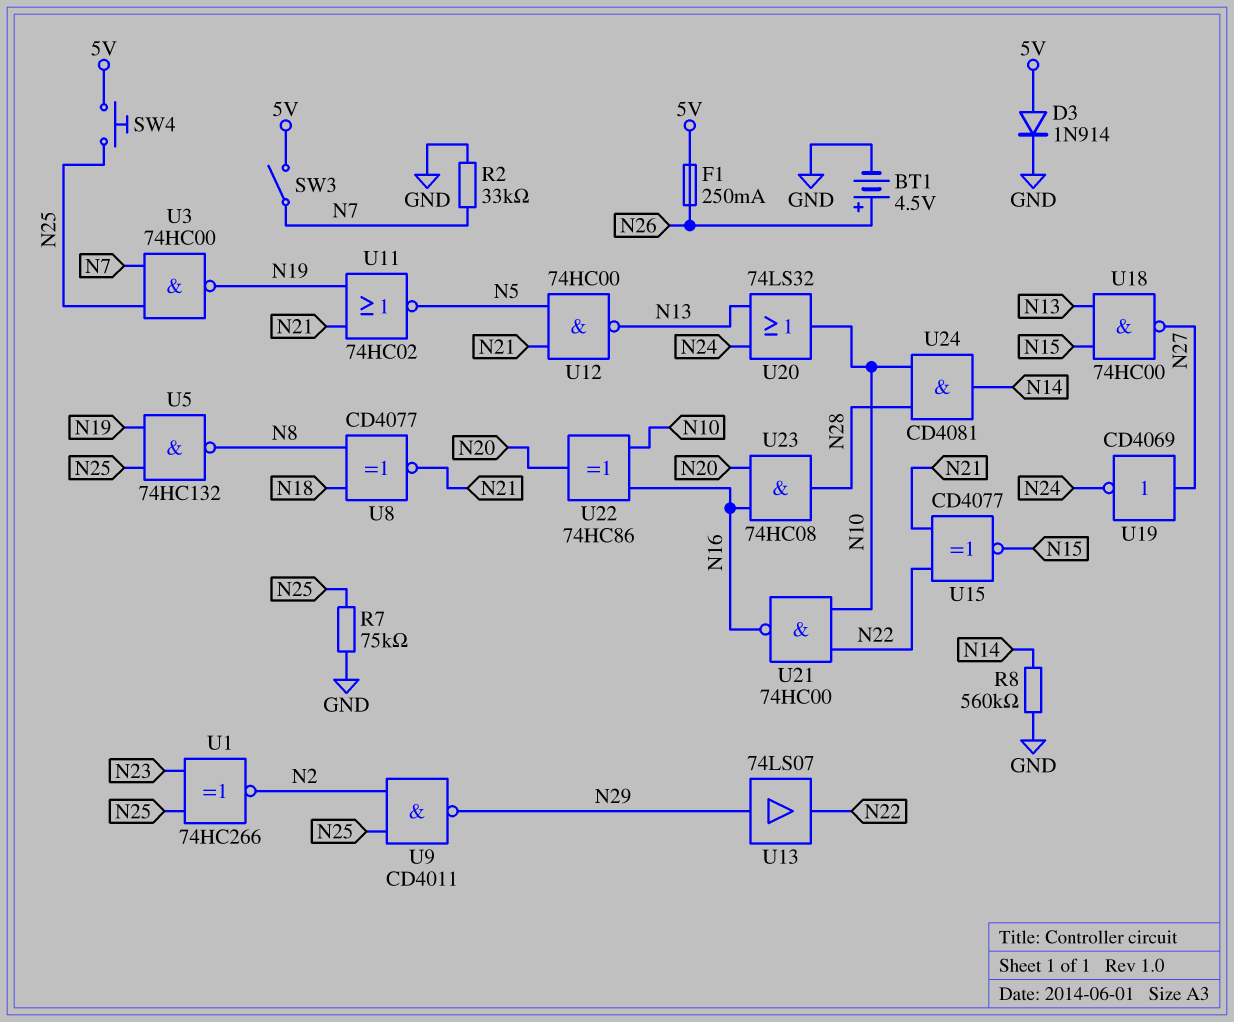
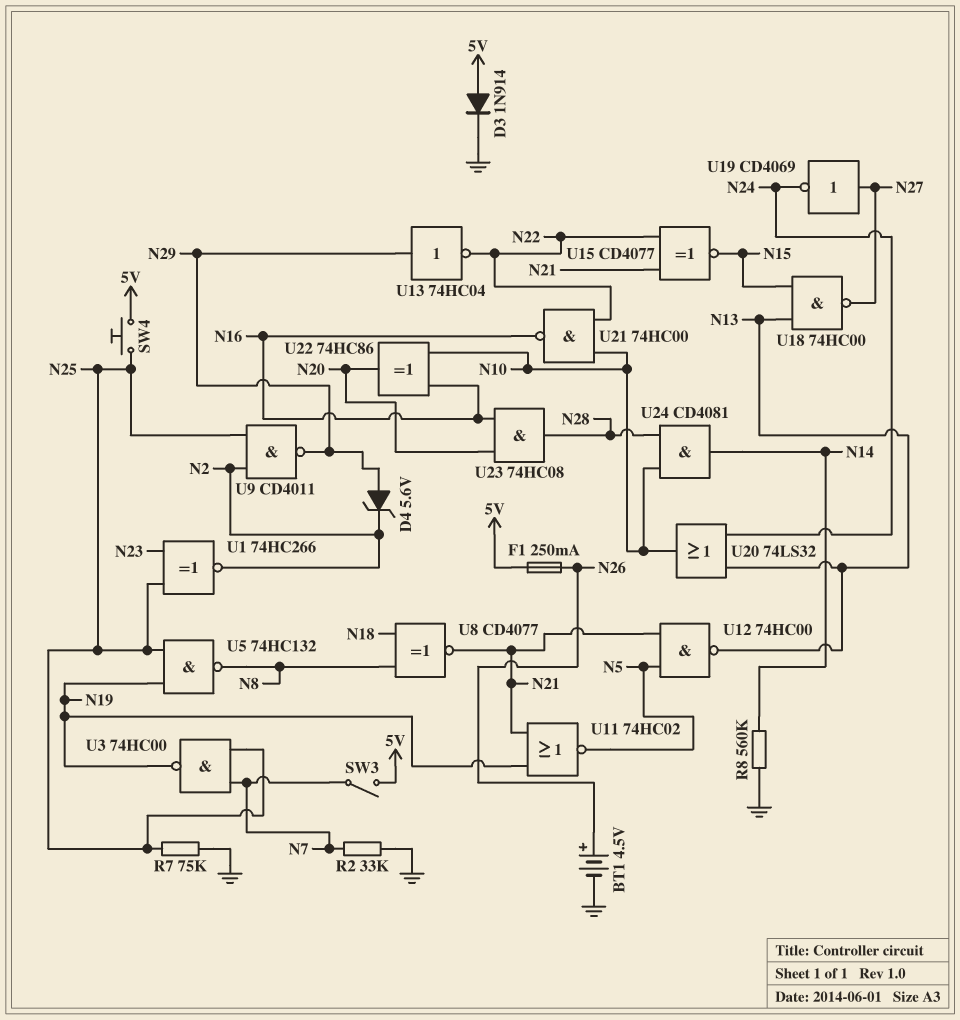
D4: none -> zener 5.6V (A N29, K N2)
U13: buffer 74LS07 (in N29, out N22) -> NOT 74HC04 (in N29, out N22)

